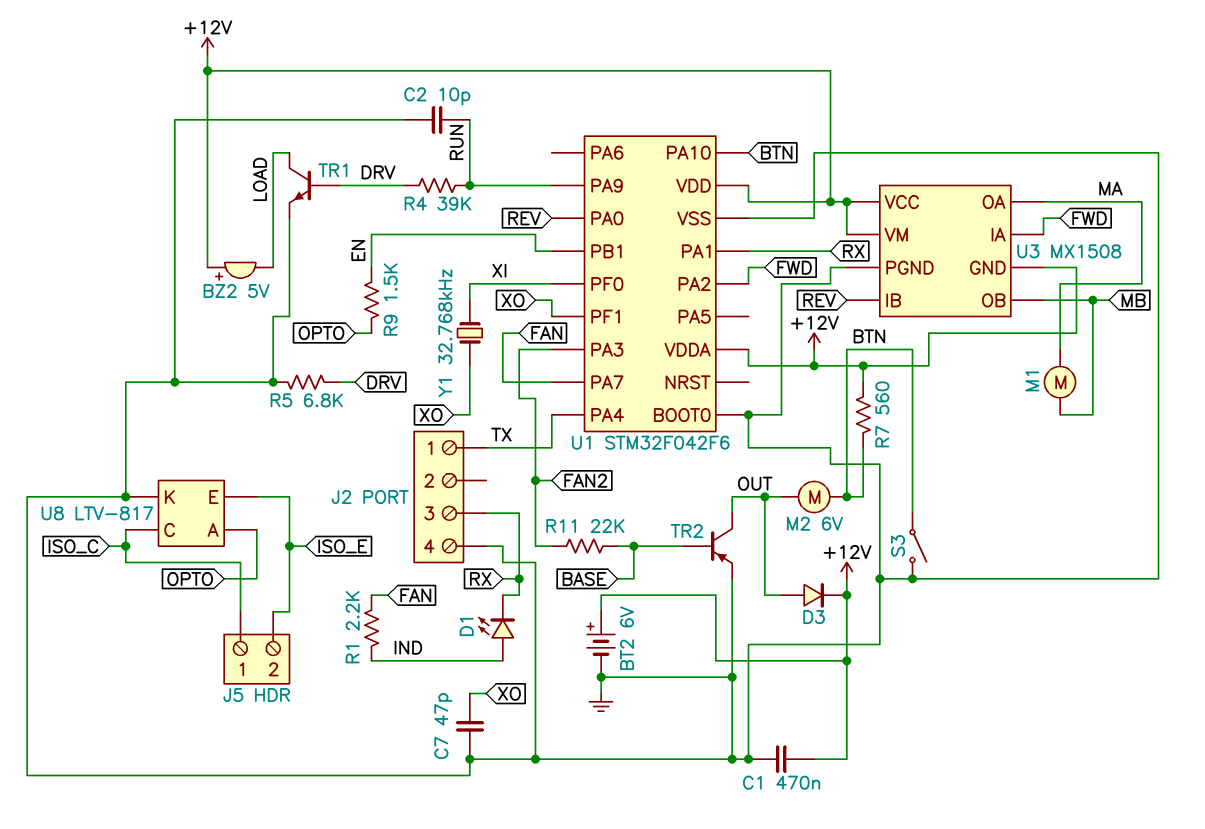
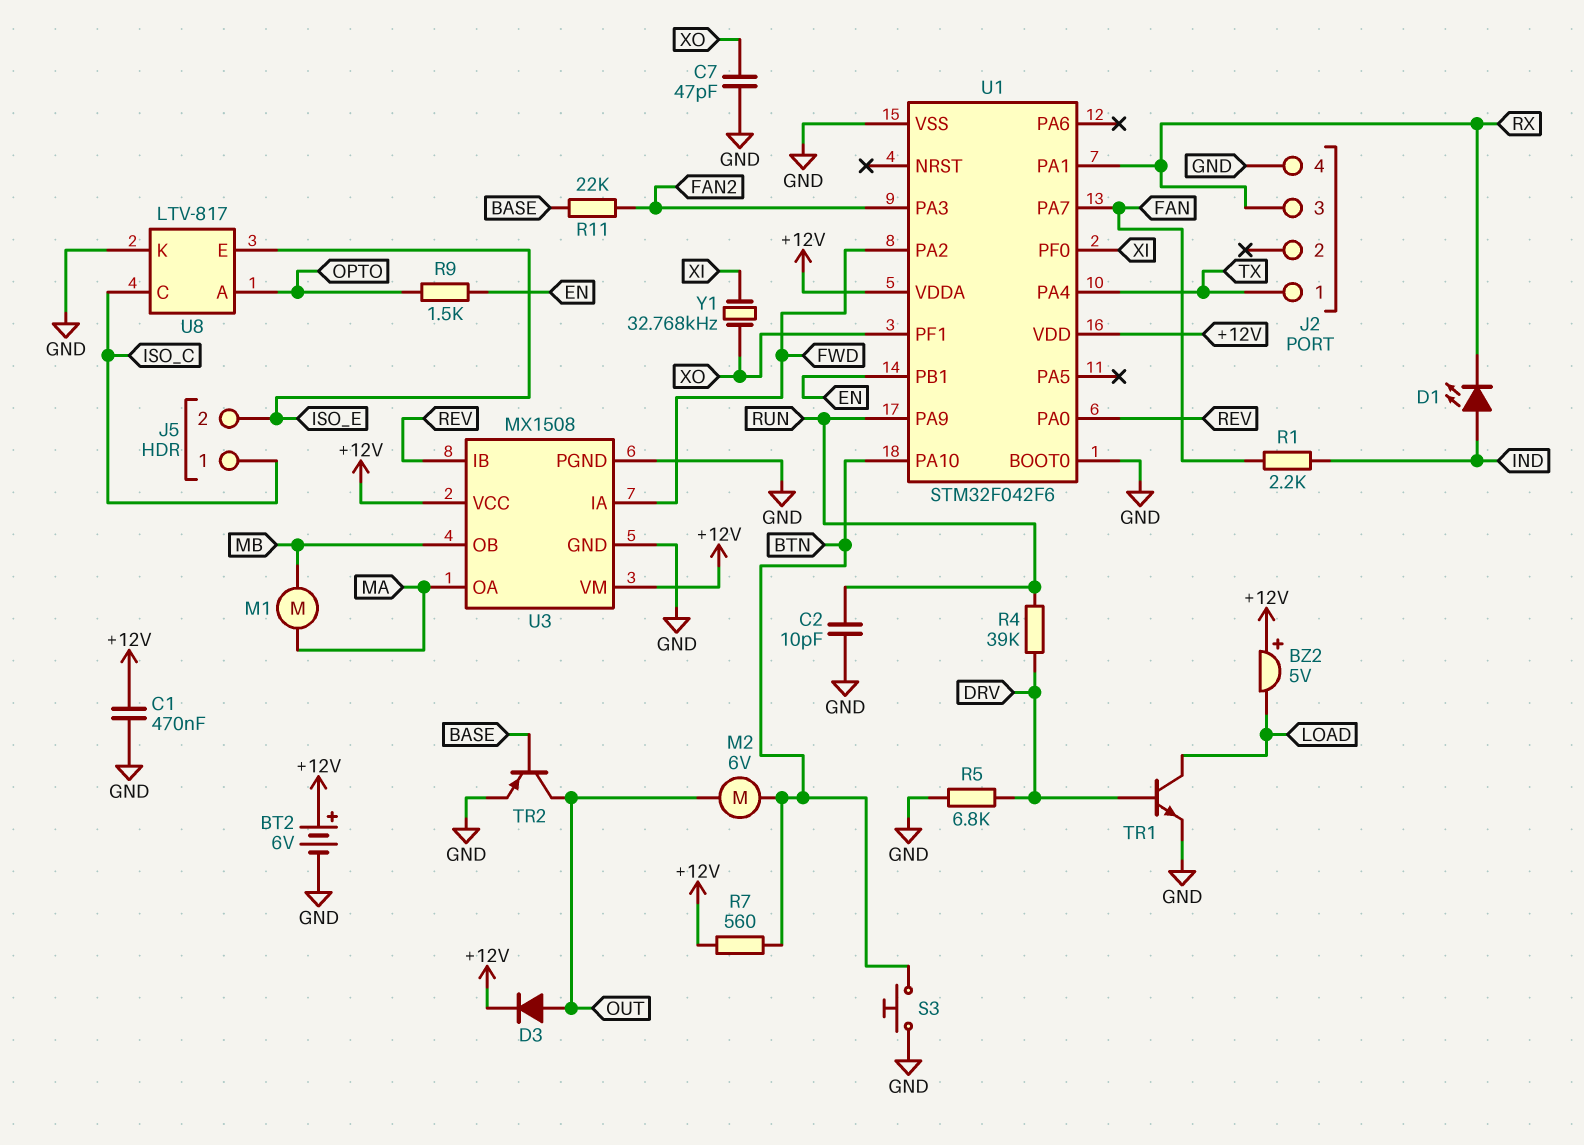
S3: switch (BTN, GND) -> button (BTN, GND)
U3 pin GND: +12V -> GND

